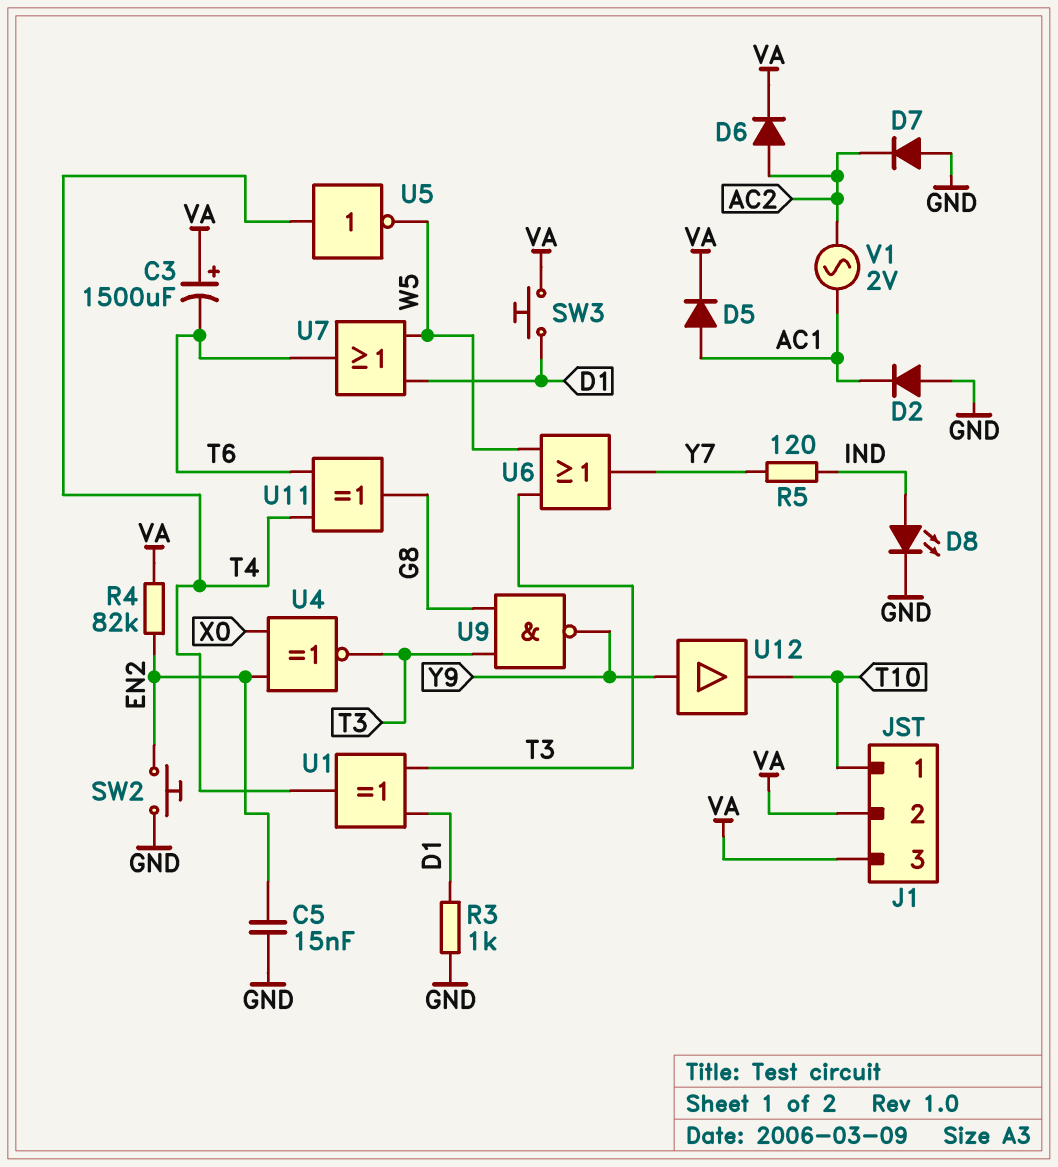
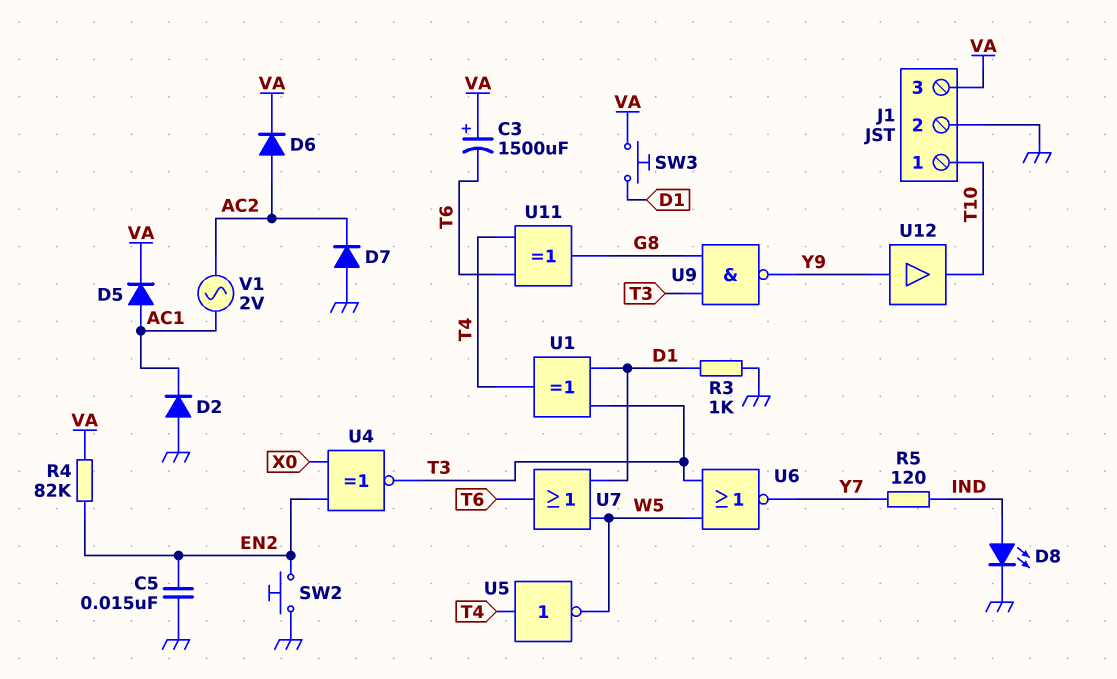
J1 pin 2: VA -> GND
U6: OR (in T3, in W5, out Y7) -> NOR (in T3, in W5, out Y7)

